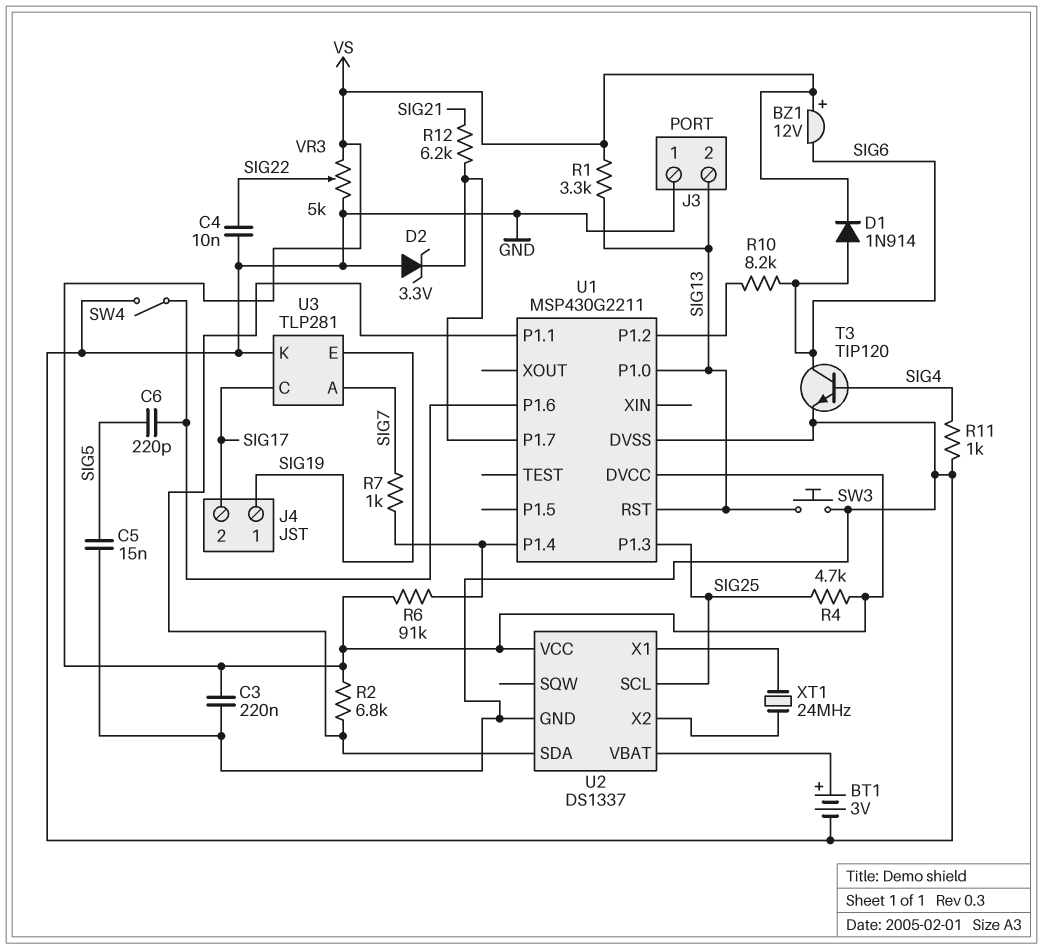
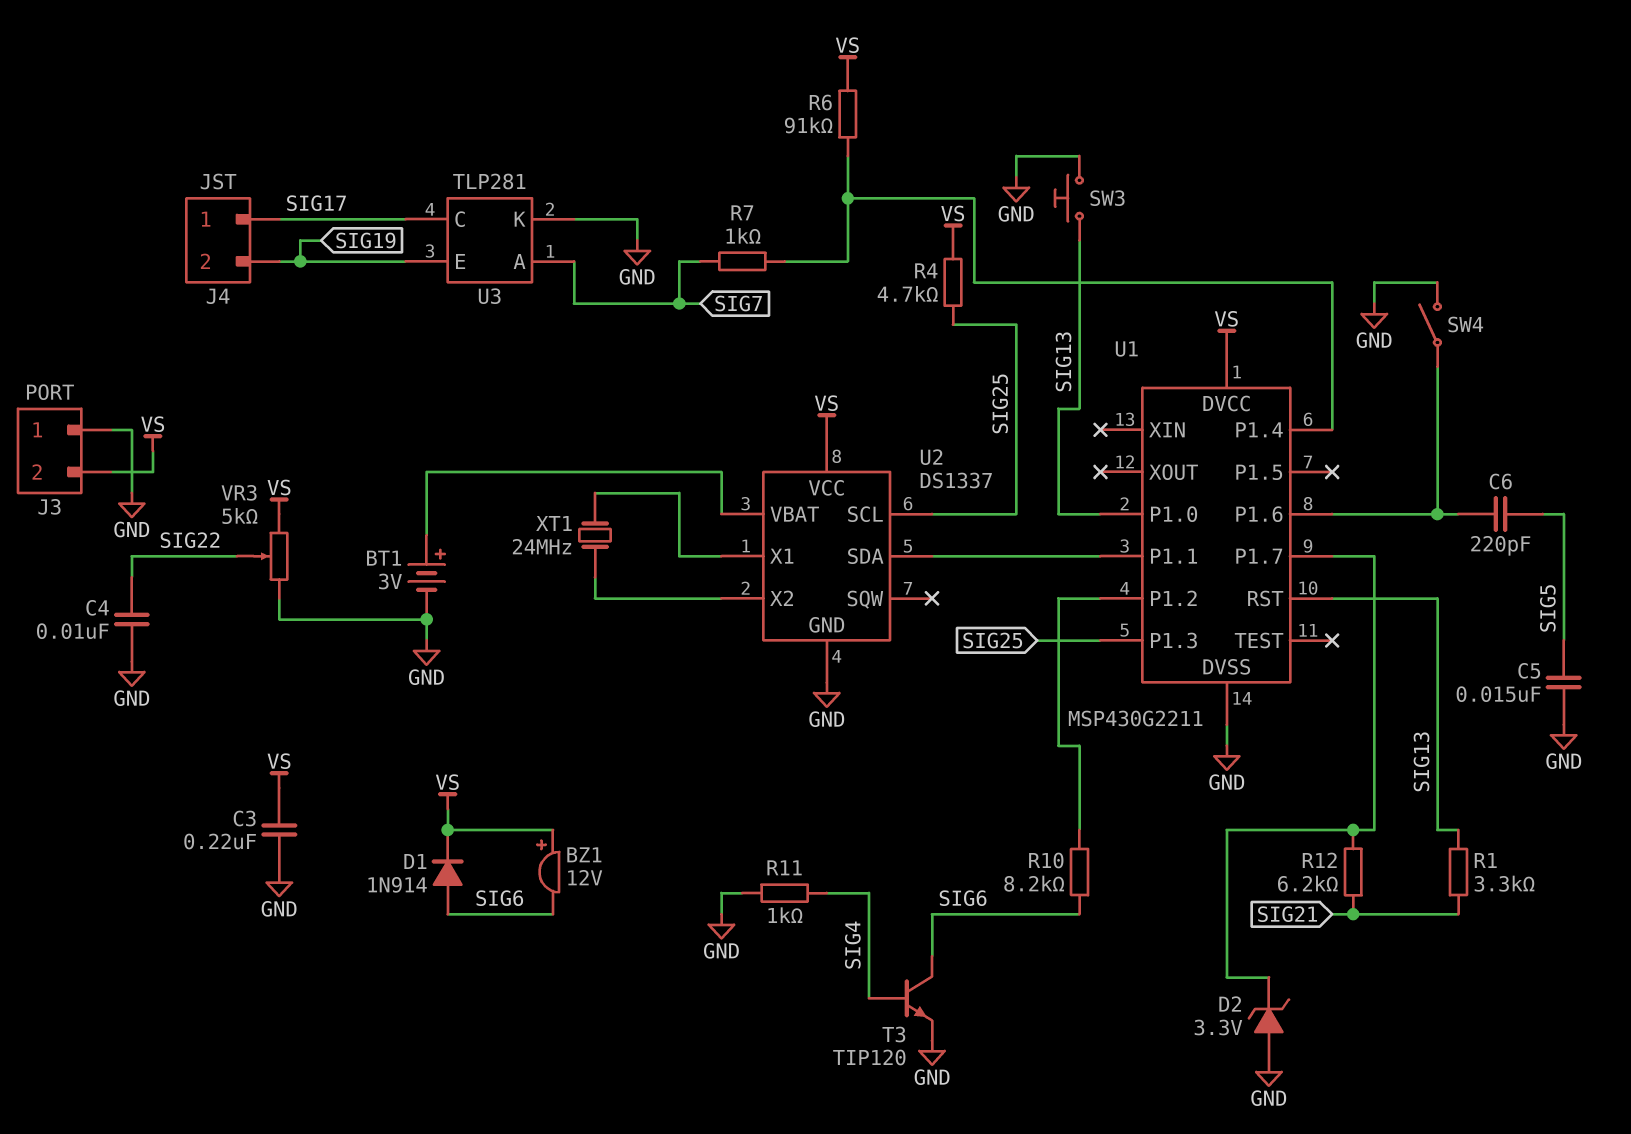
J3 pin 2: SIG13 -> VS
J4 pin 1: SIG19 -> SIG17
J4 pin 2: SIG17 -> SIG19
R1: 3.3k (SIG13, VS) -> 3.3k (SIG13, SIG21)
R2: 6.8k (U1/P1.1, VS) -> none

